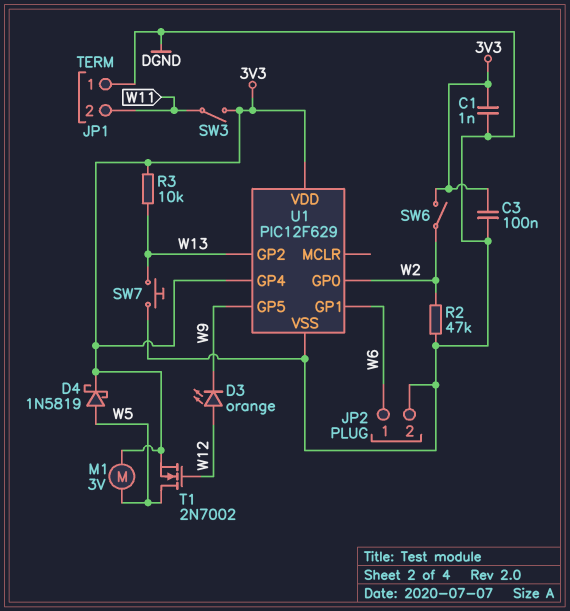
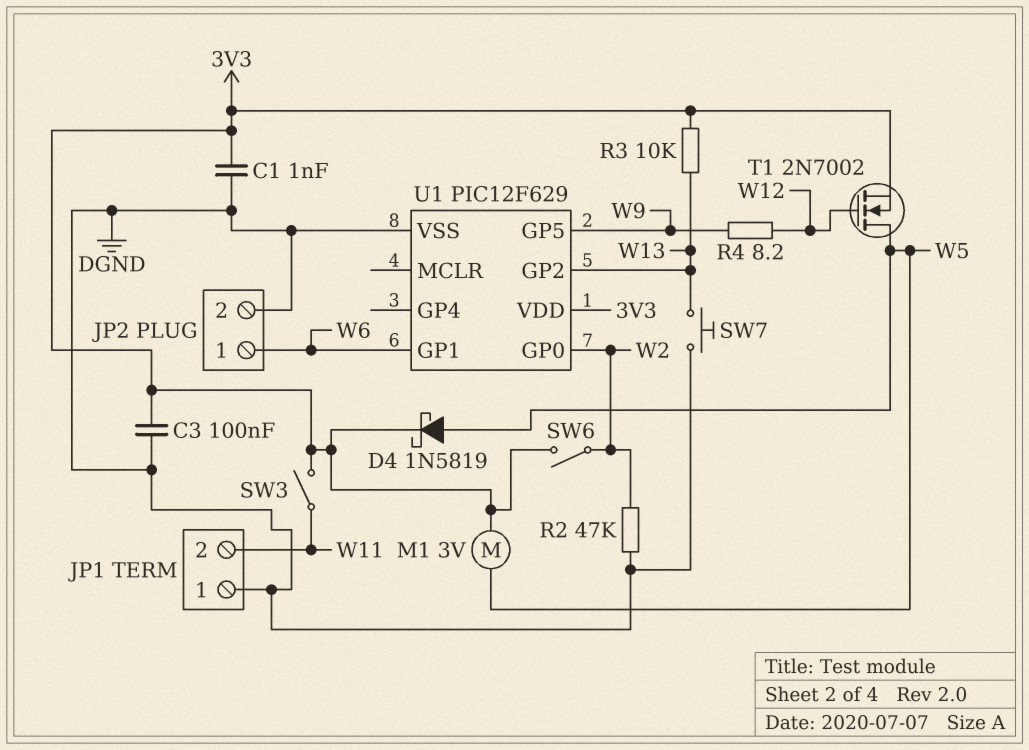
D3: LED orange (A W12, K W9) -> none
R4: none -> 8.2 (W9, W12)
U1 pin GP4: 3V3 -> none

